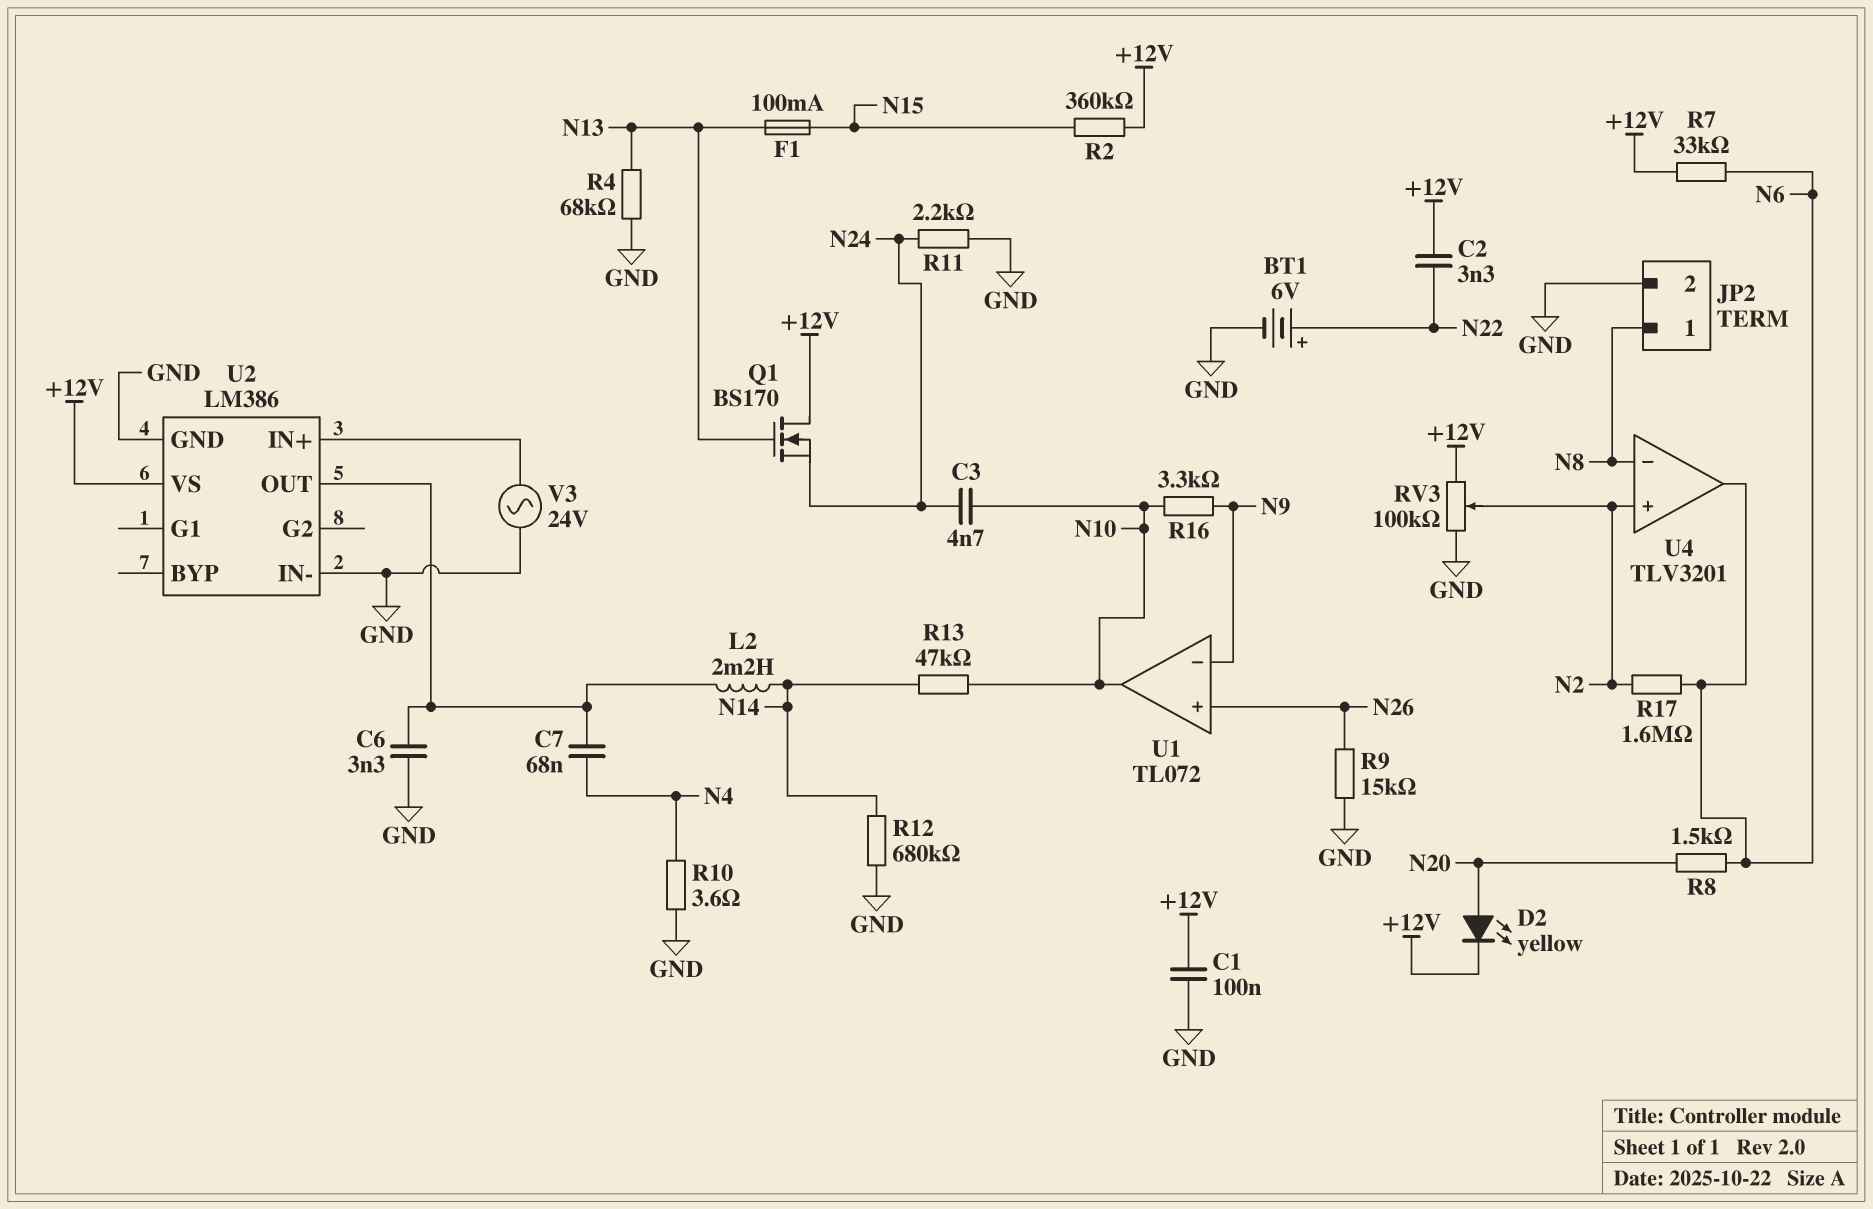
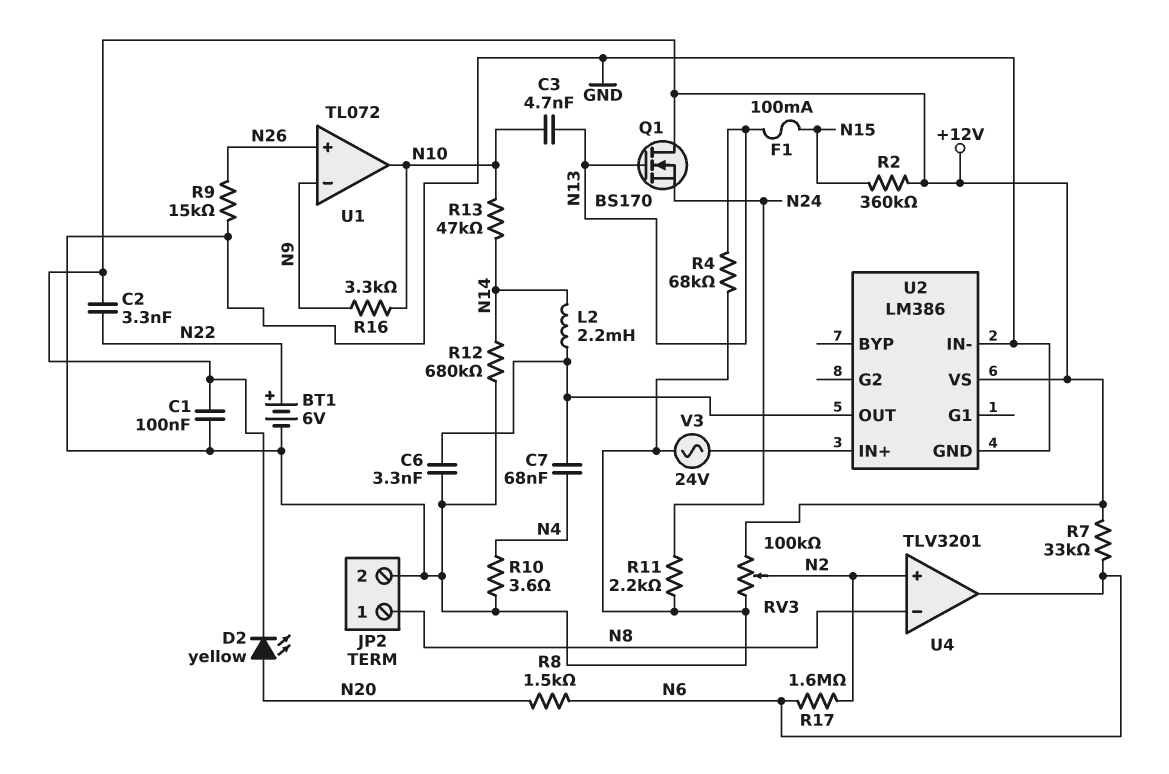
C3: 4.7nF (N10, N24) -> 4.7nF (N10, N13)

